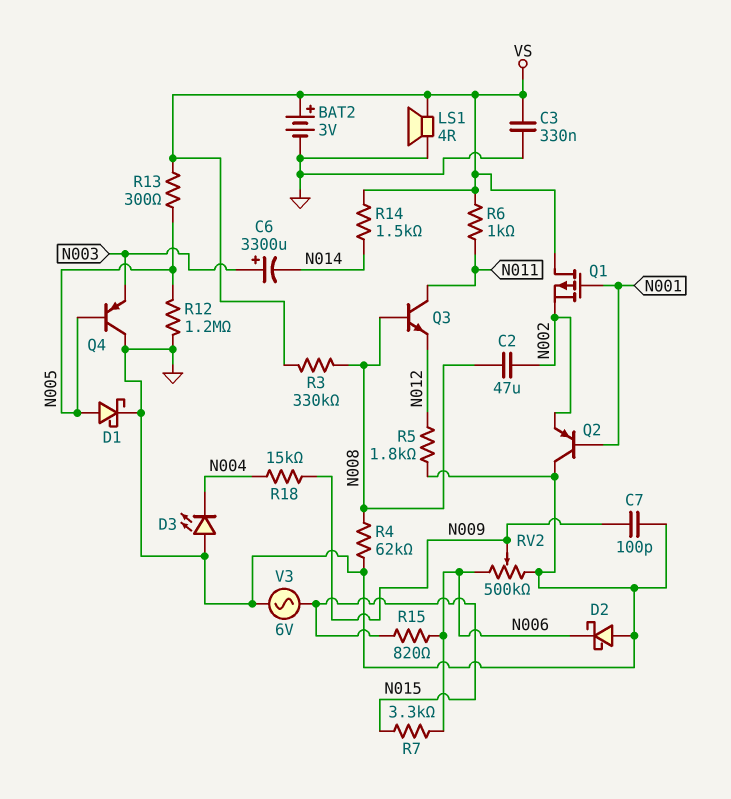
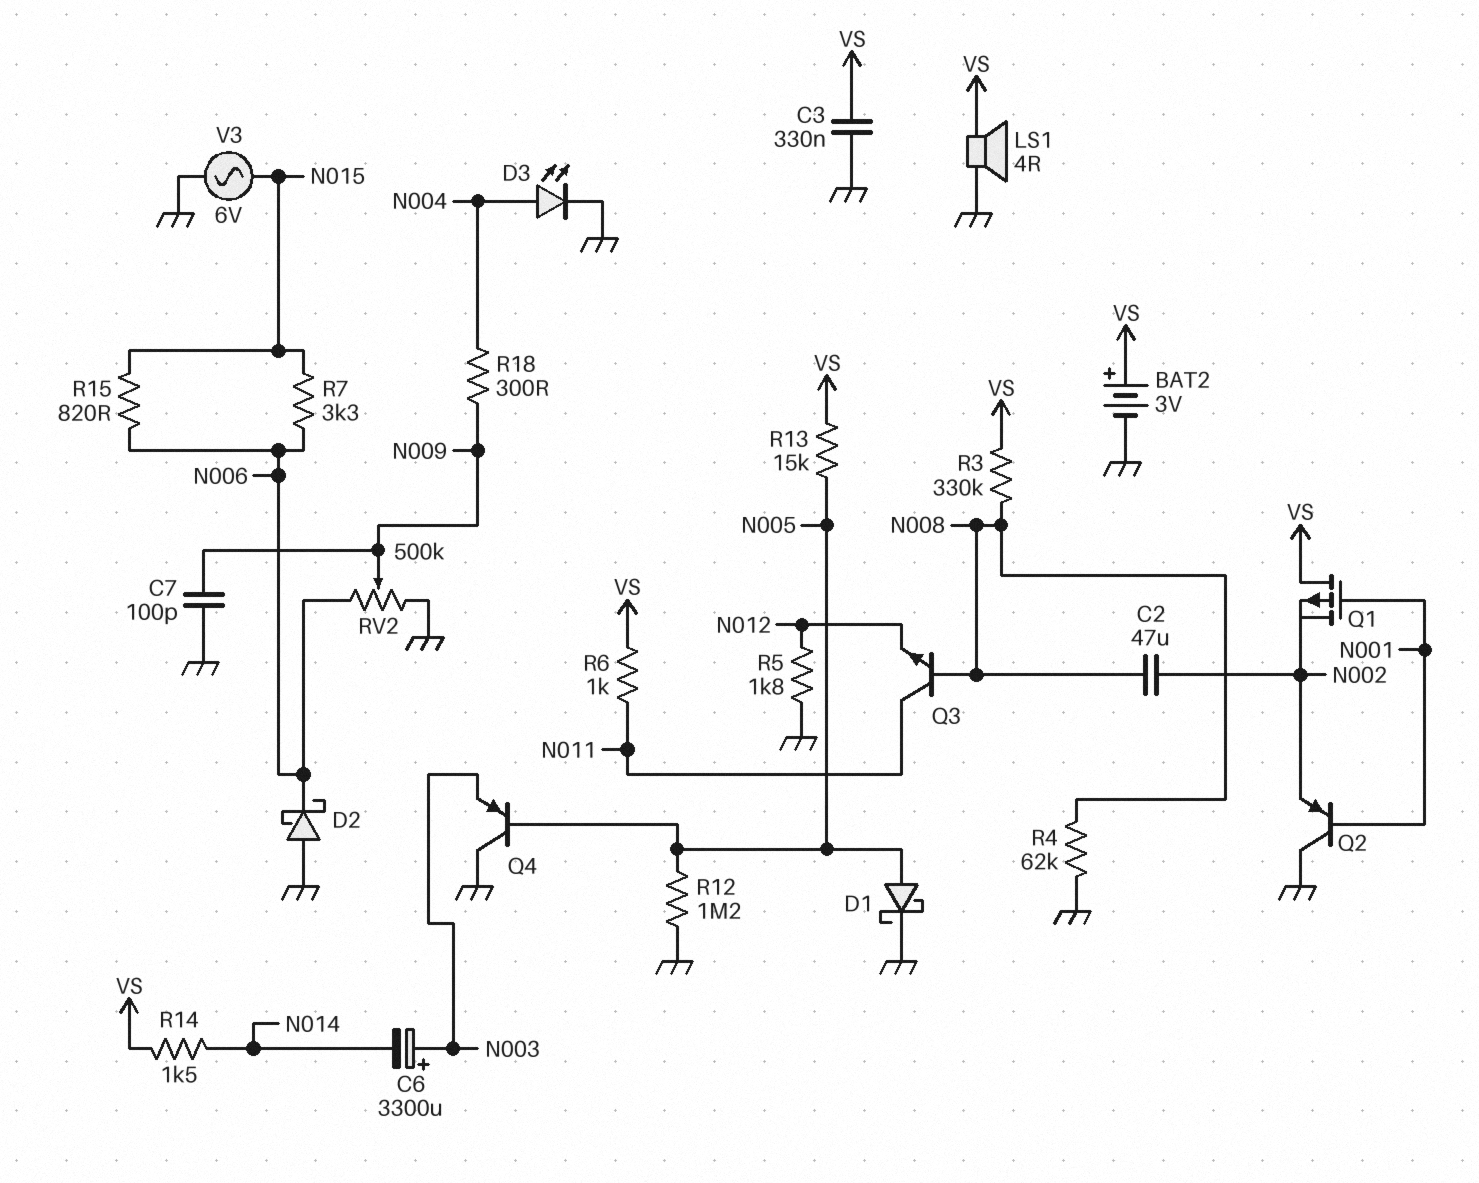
D3: LED (A GND, K N004) -> LED (A N004, K GND)
R13: 300 (N005, VS) -> 15k (N005, VS)
R18: 15k (N004, N009) -> 300 (N004, N009)

